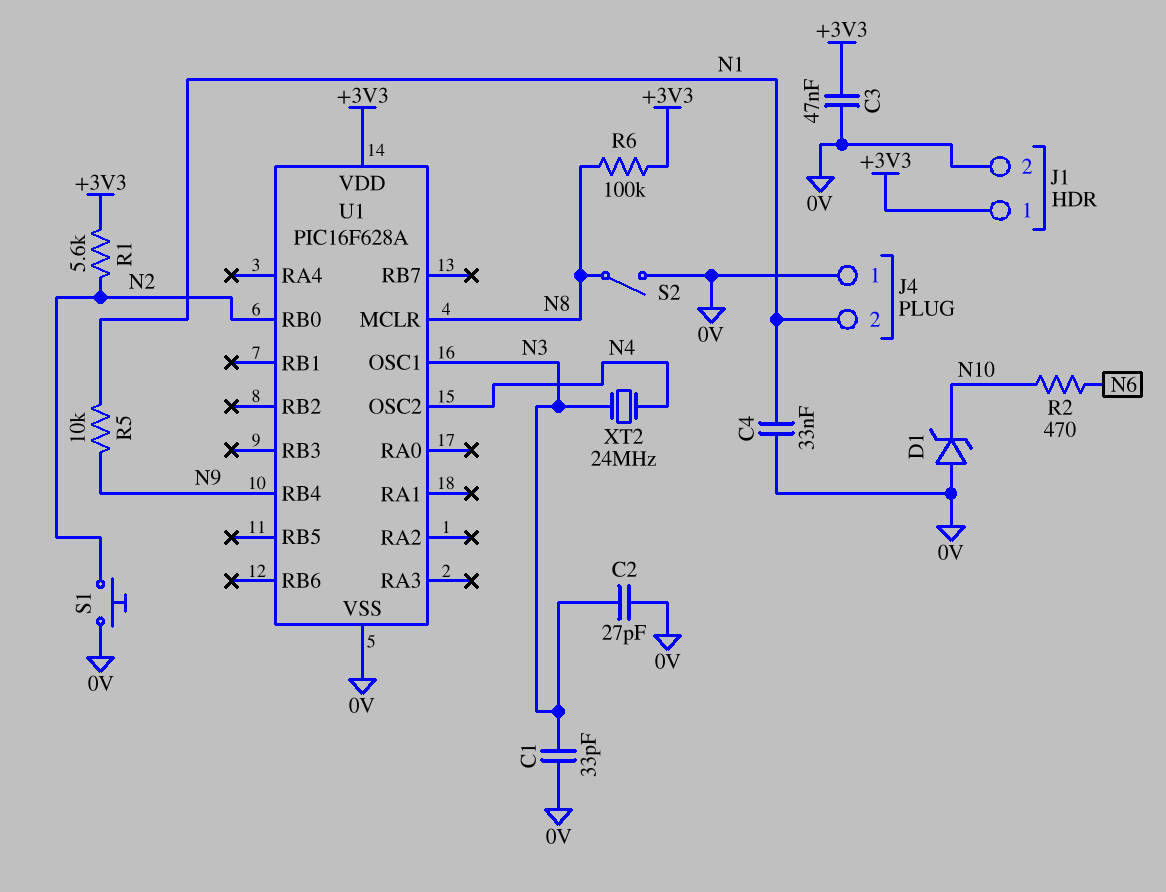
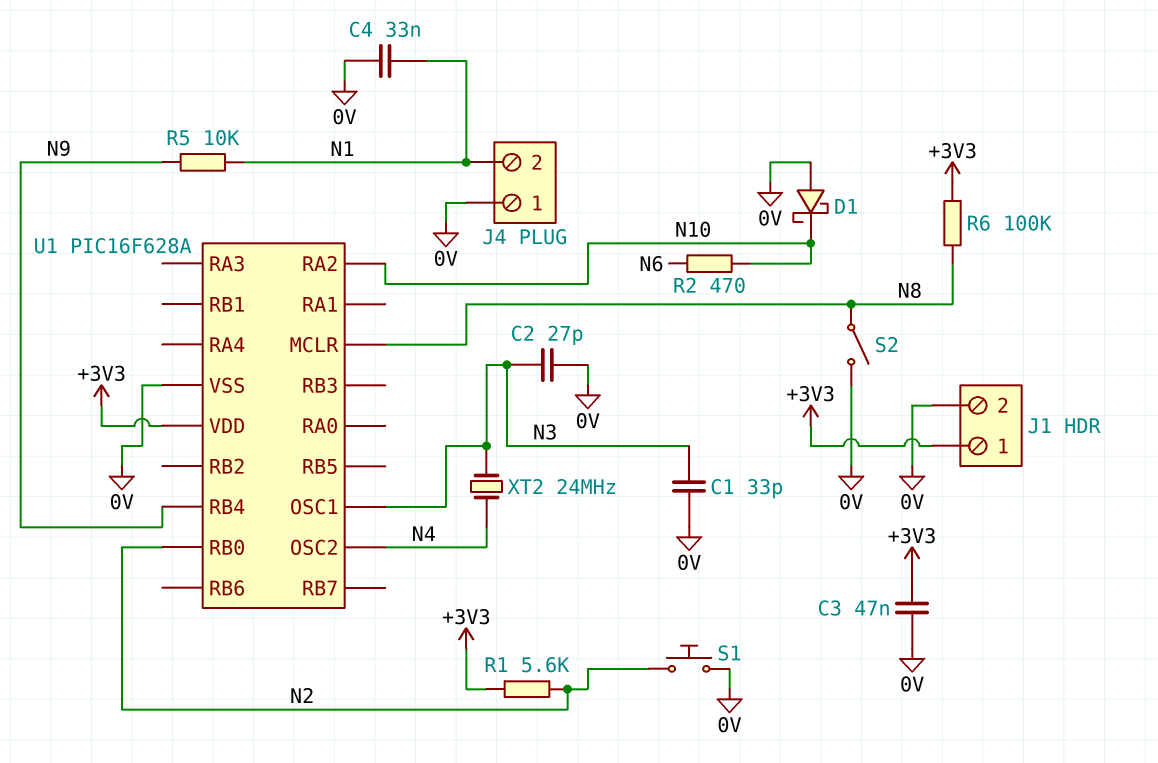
D1: zener (A 0V, K N10) -> schottky (A 0V, K N10)
U1 pin RA2: none -> N10

